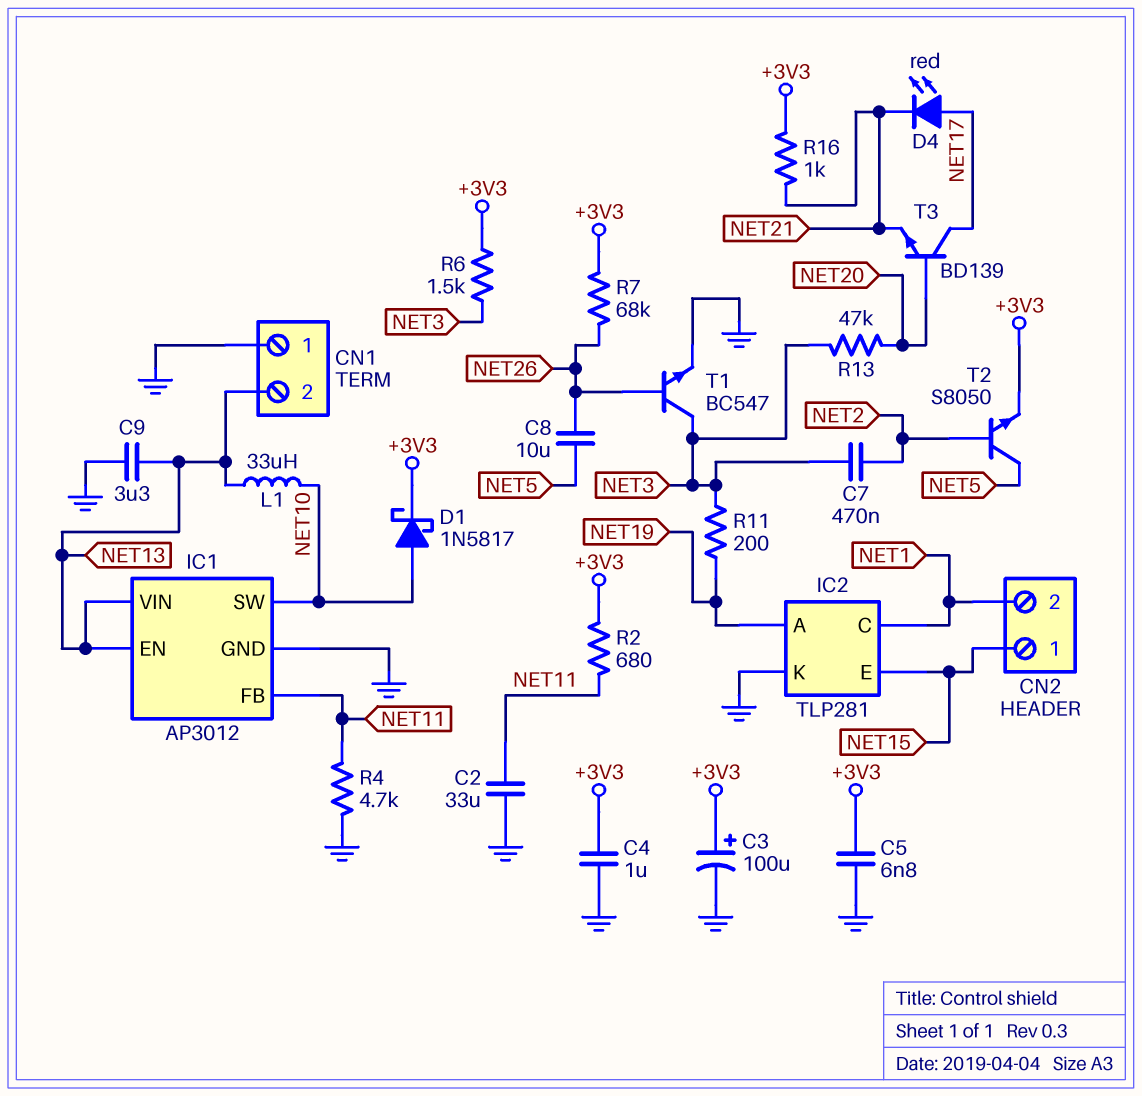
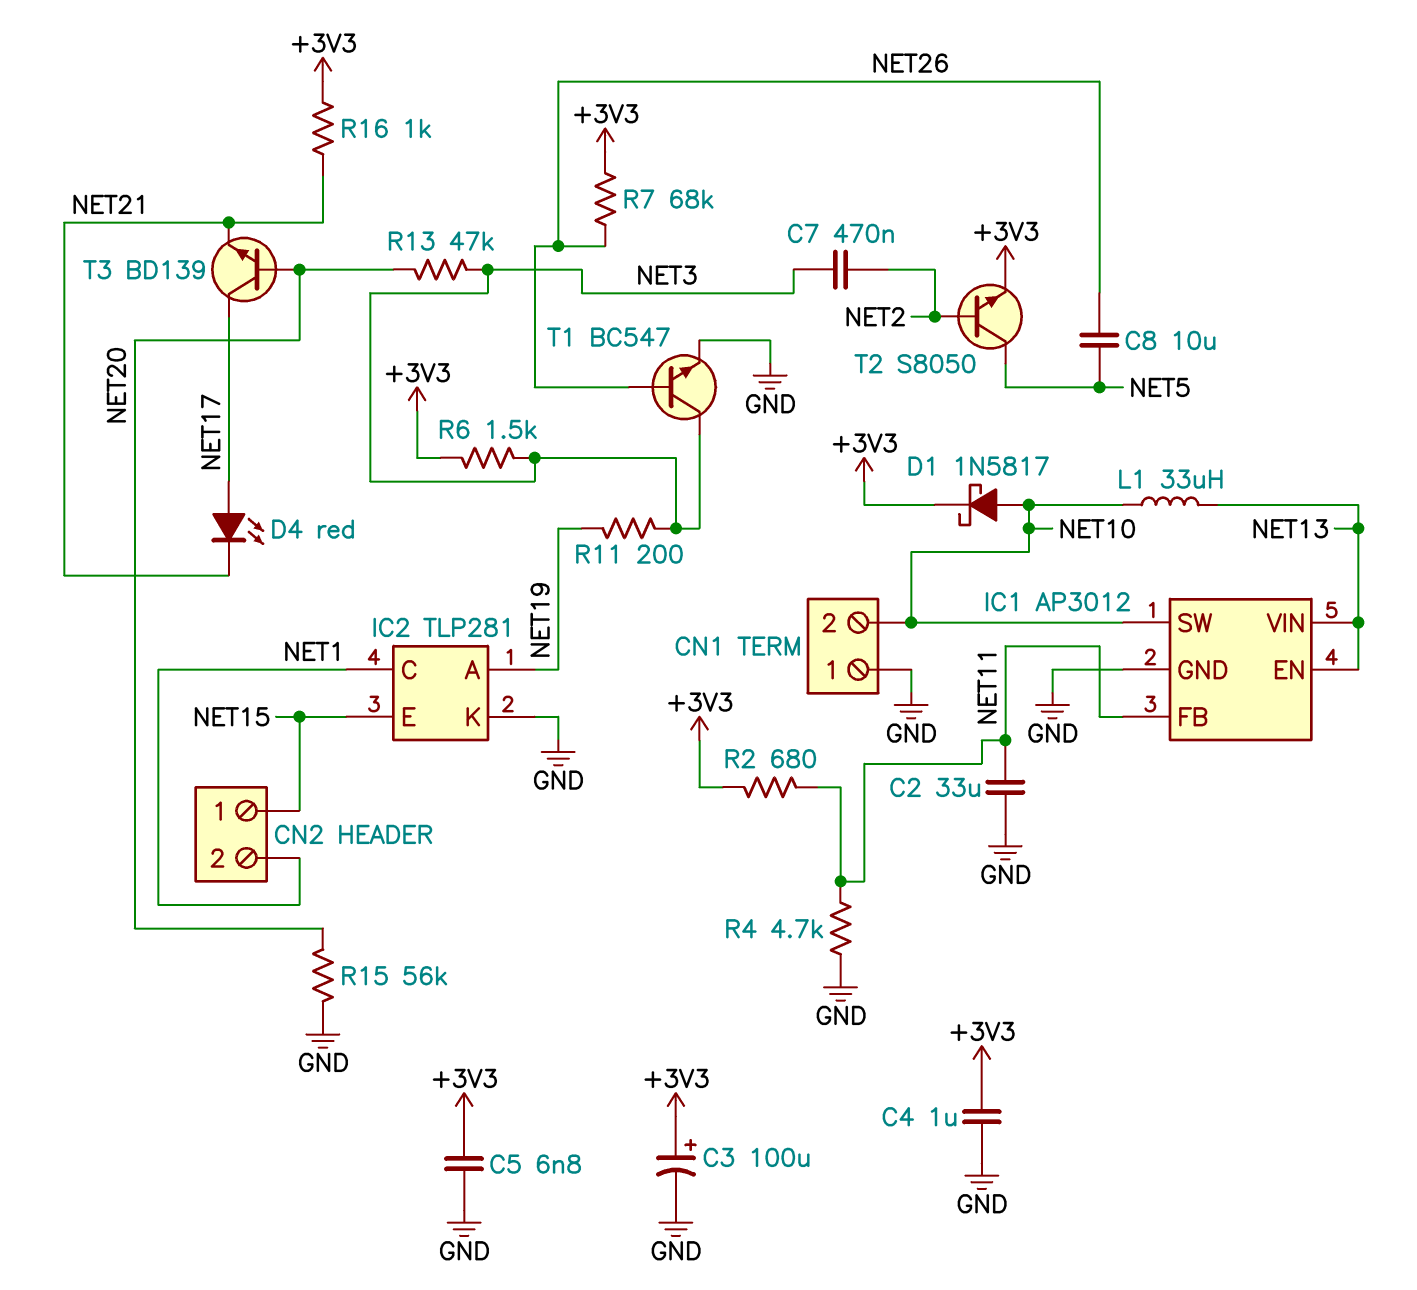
C9: 3.3uF (GND, NET13) -> none
CN1 pin 2: NET13 -> NET10
R15: none -> 56k (GND, NET20)

